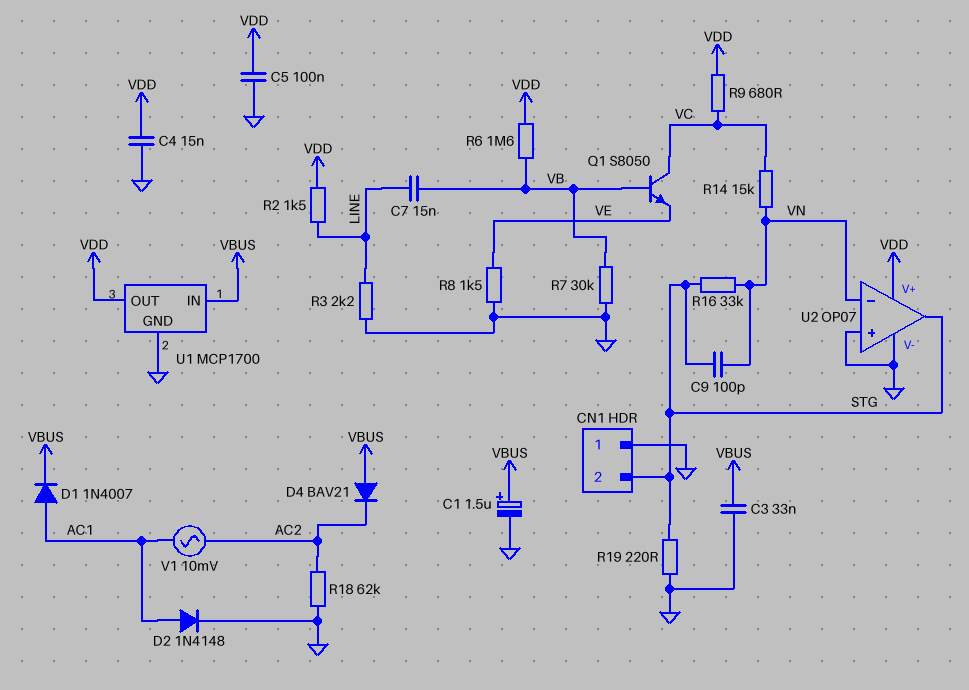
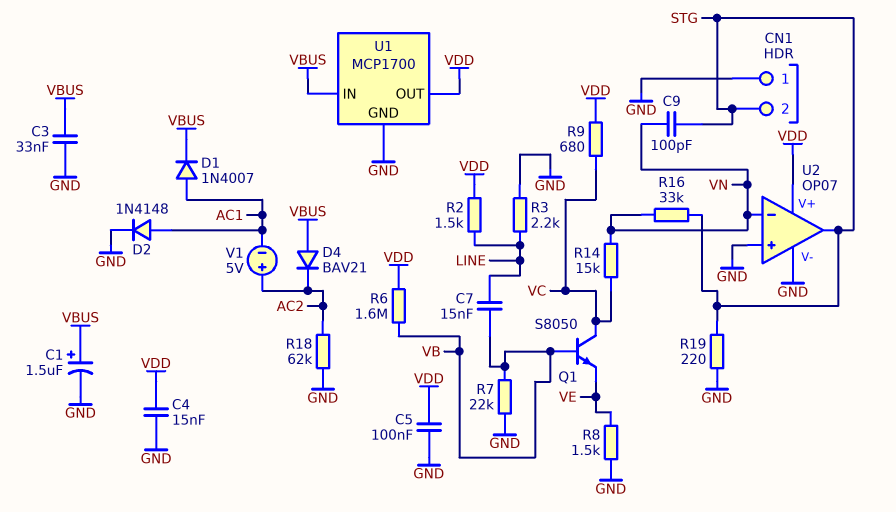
R7: 30k (GND, VB) -> 22k (GND, VB)
V1: AC 10mV (AC1, AC2) -> 5V (plus AC2, minus AC1)

